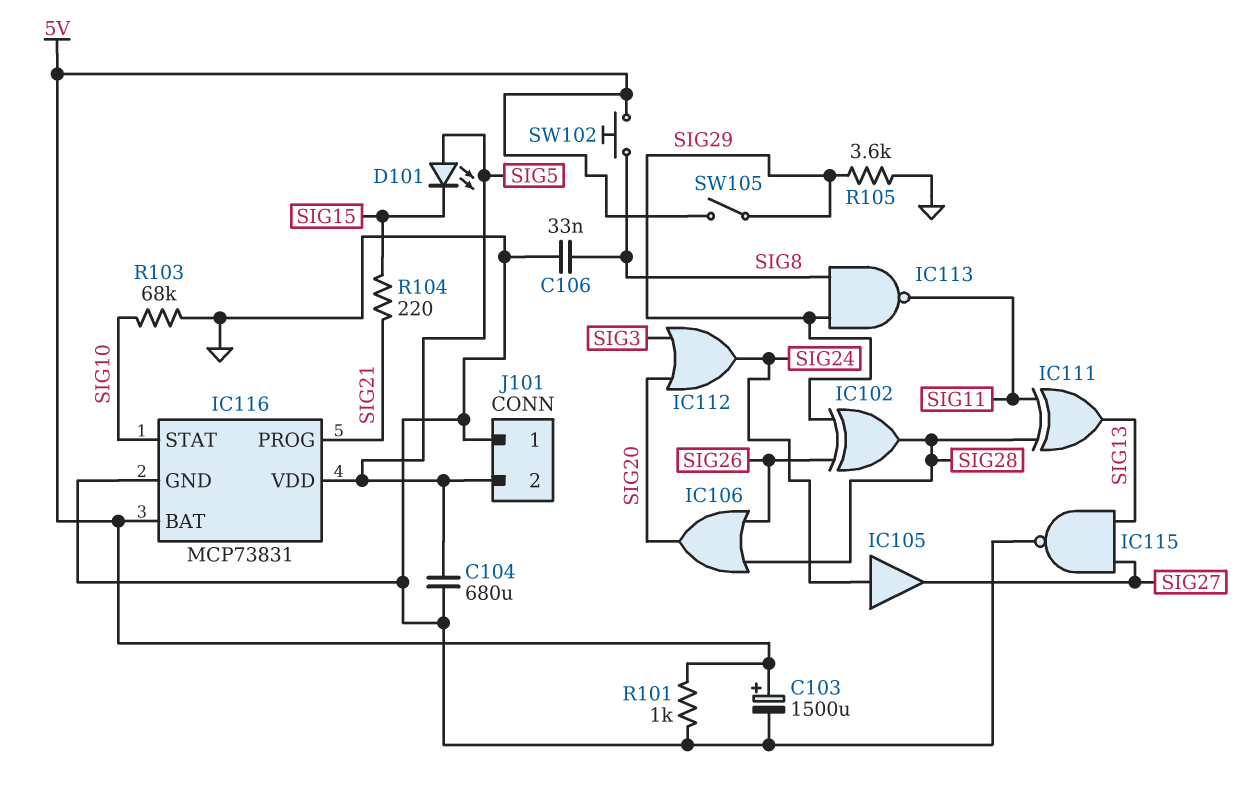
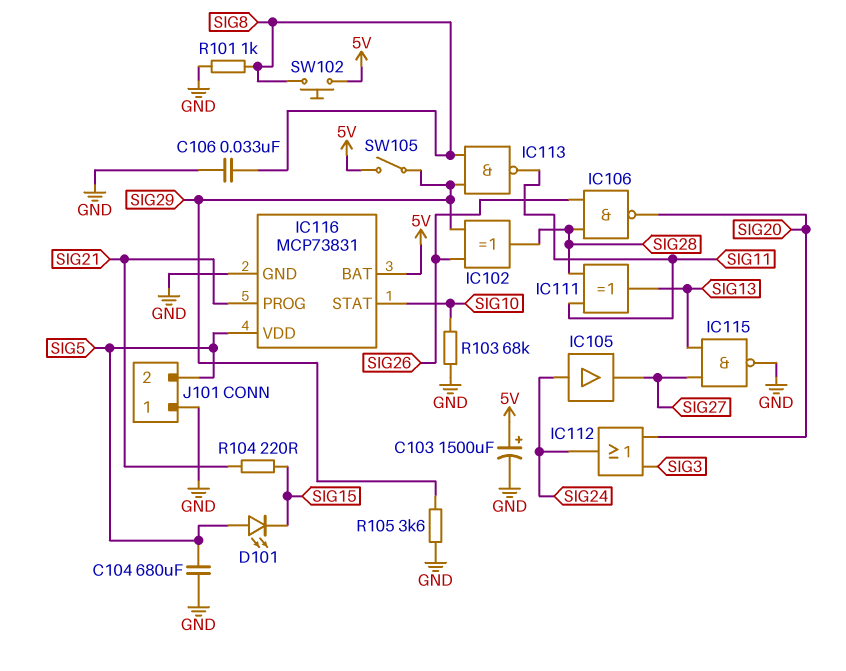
IC106: OR (in SIG26, in SIG28, out SIG20) -> NAND (in SIG26, in SIG28, out SIG20)
R101: 1k (5V, GND) -> 1k (GND, SIG8)

